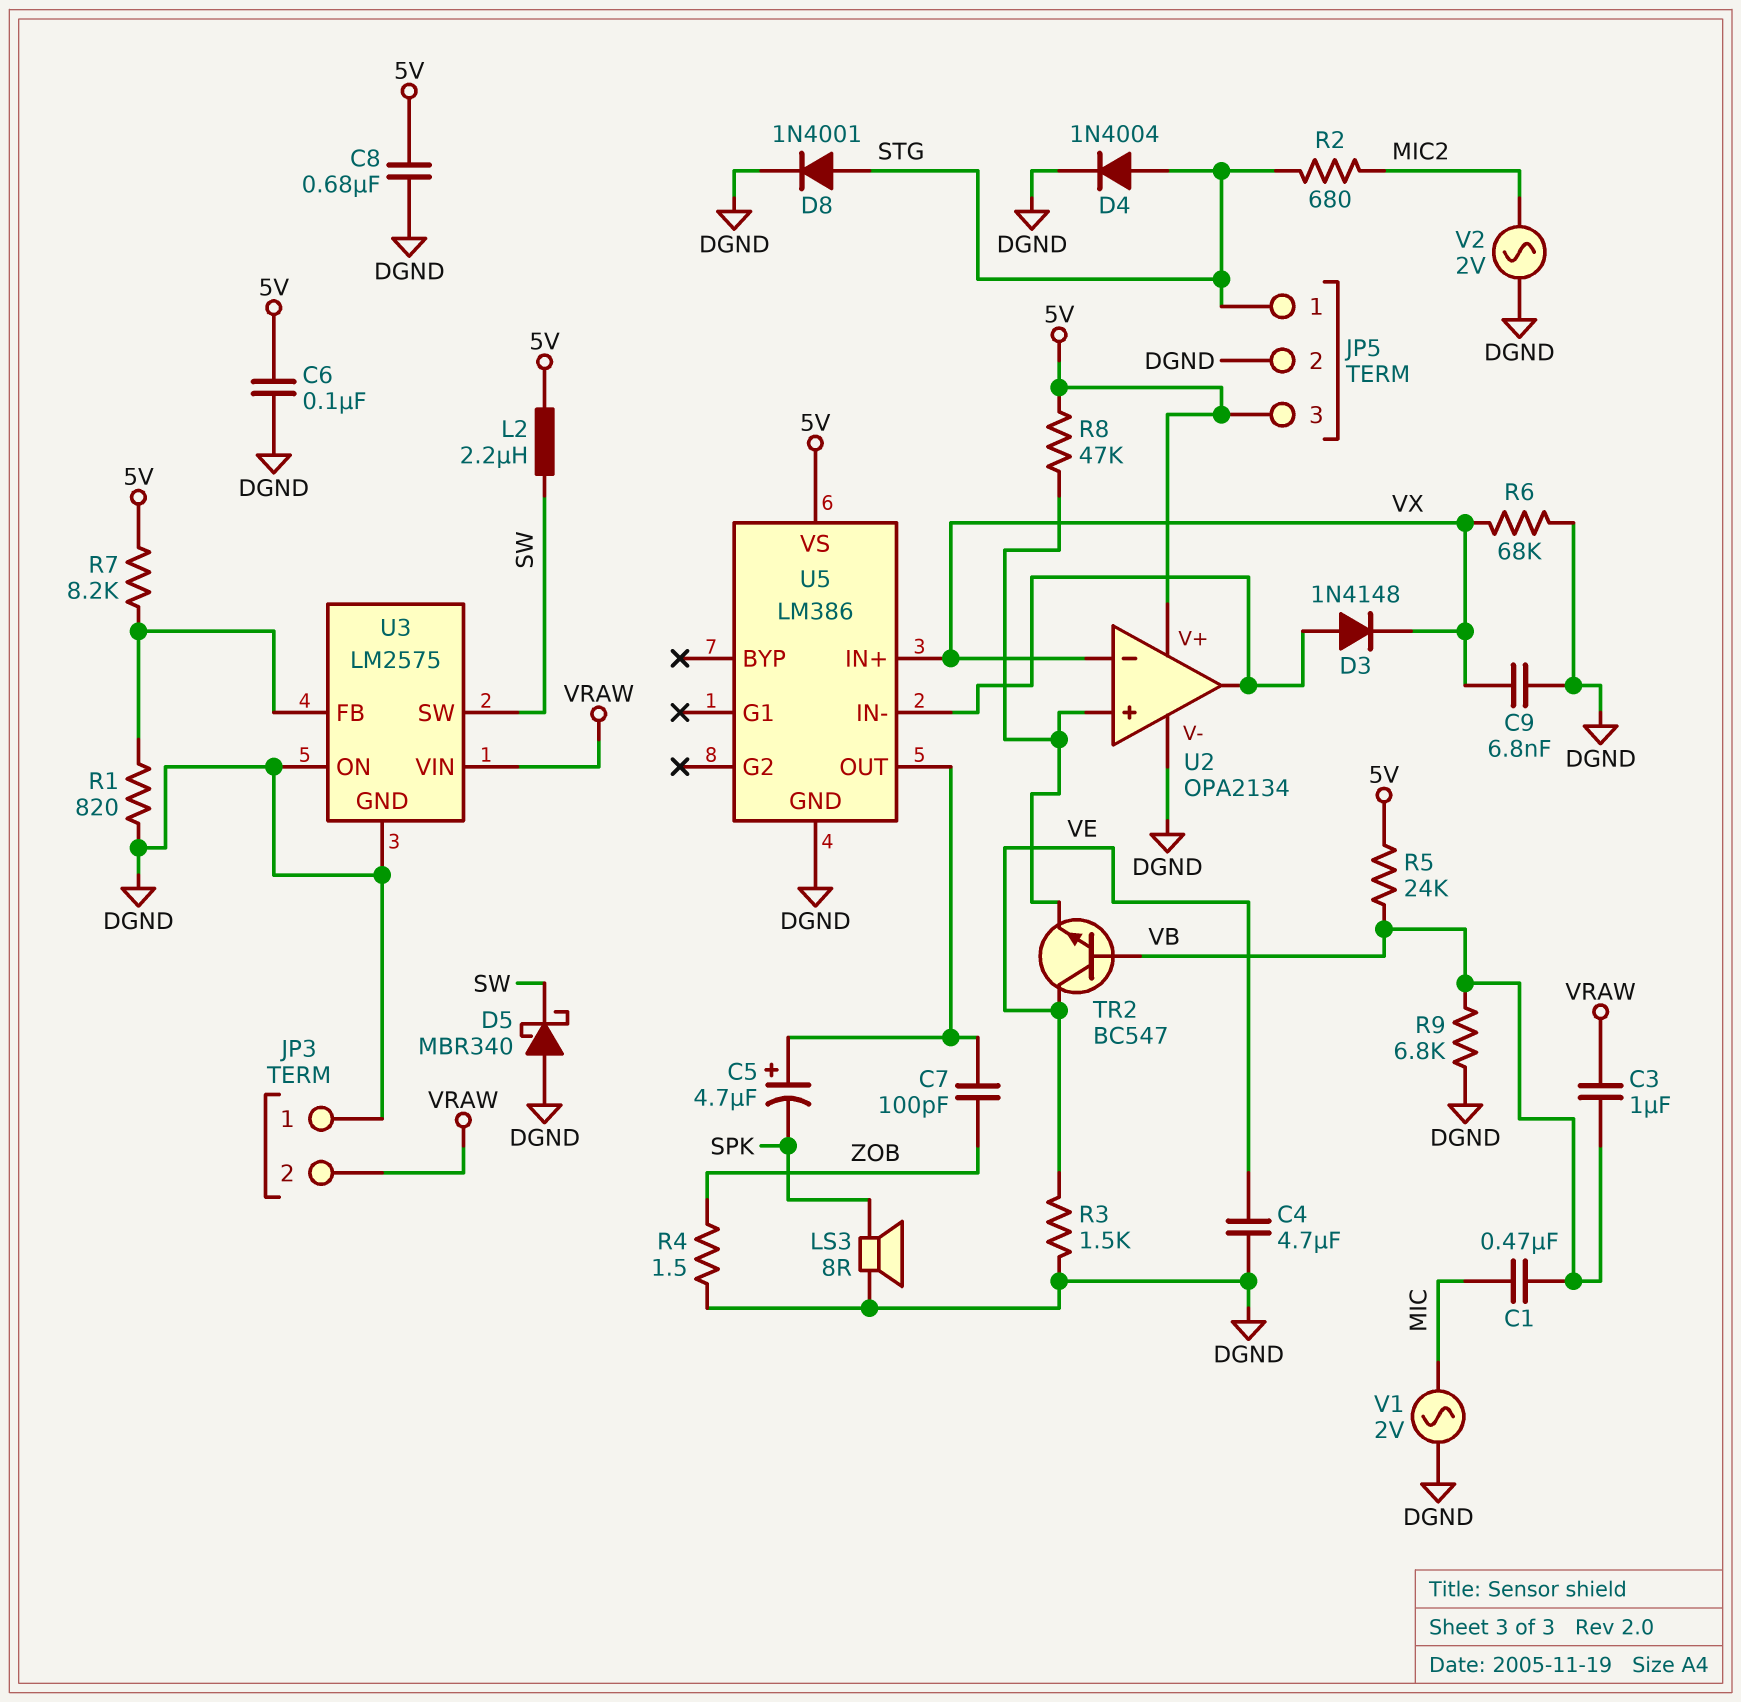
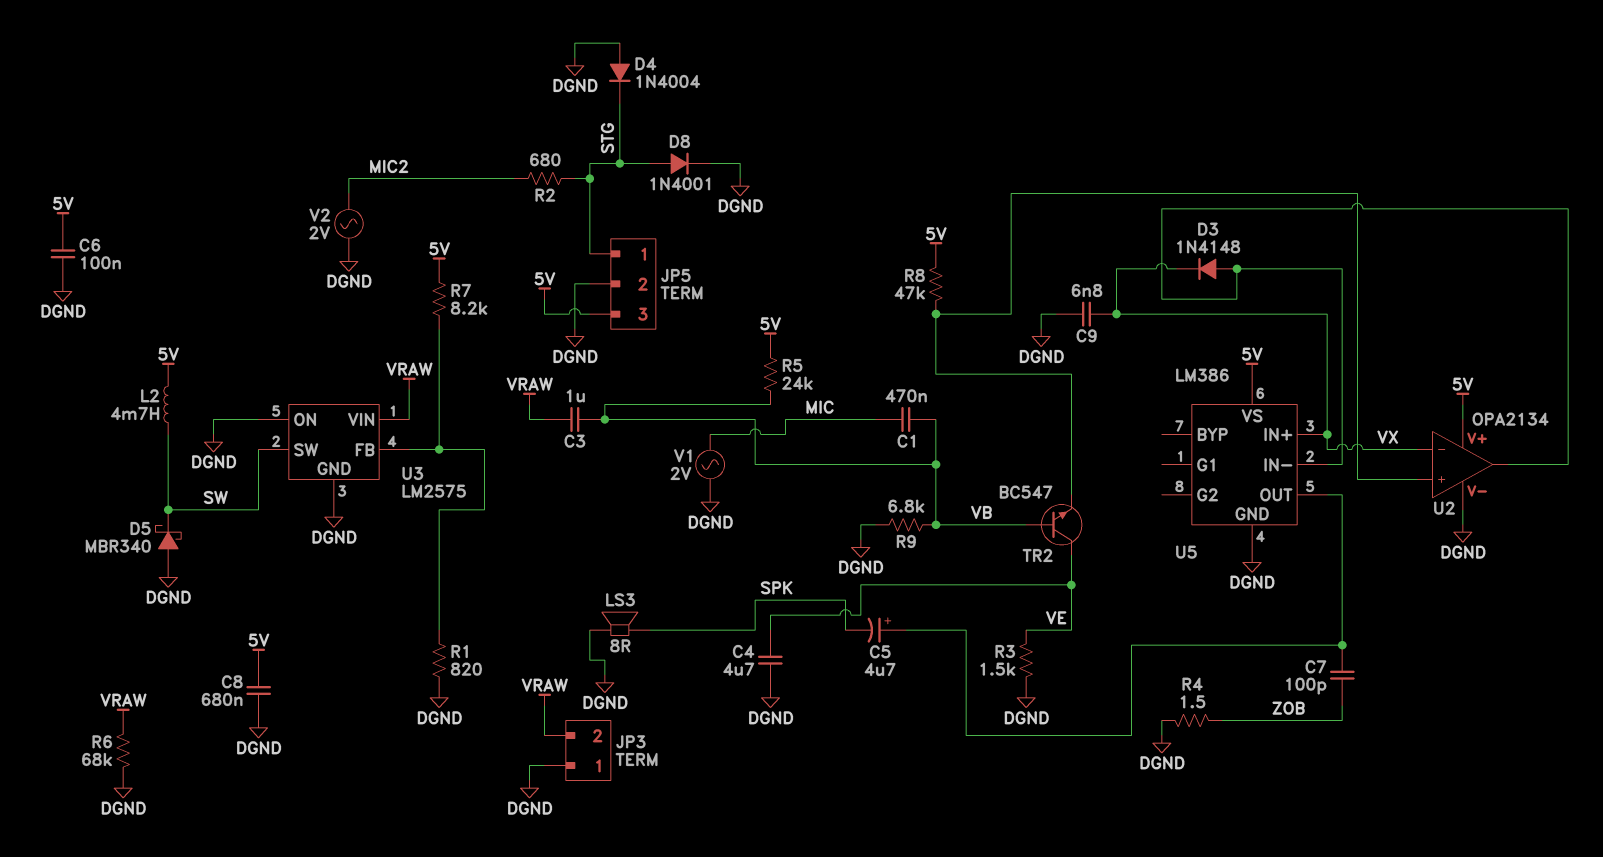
D4: diode 1N4004 (A STG, K DGND) -> diode 1N4004 (A DGND, K STG)
L2: 2.2uH (5V, SW) -> 4.7mH (5V, SW)
R6: 68k (DGND, VX) -> 68k (DGND, VRAW)

